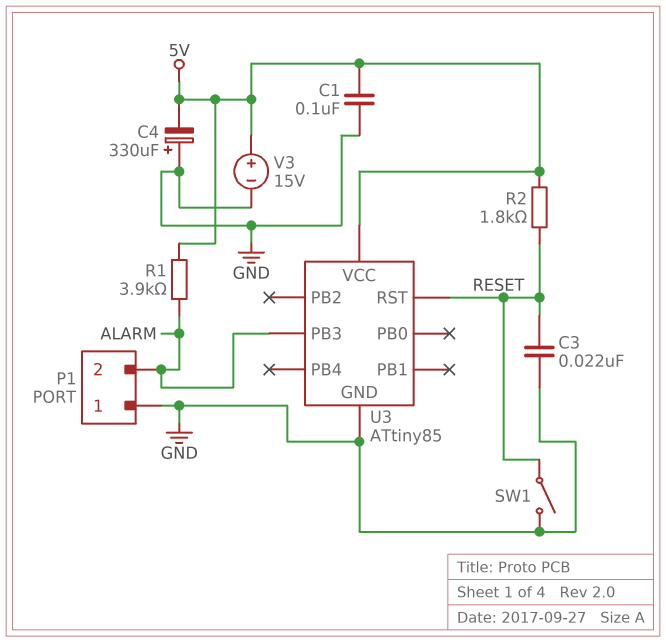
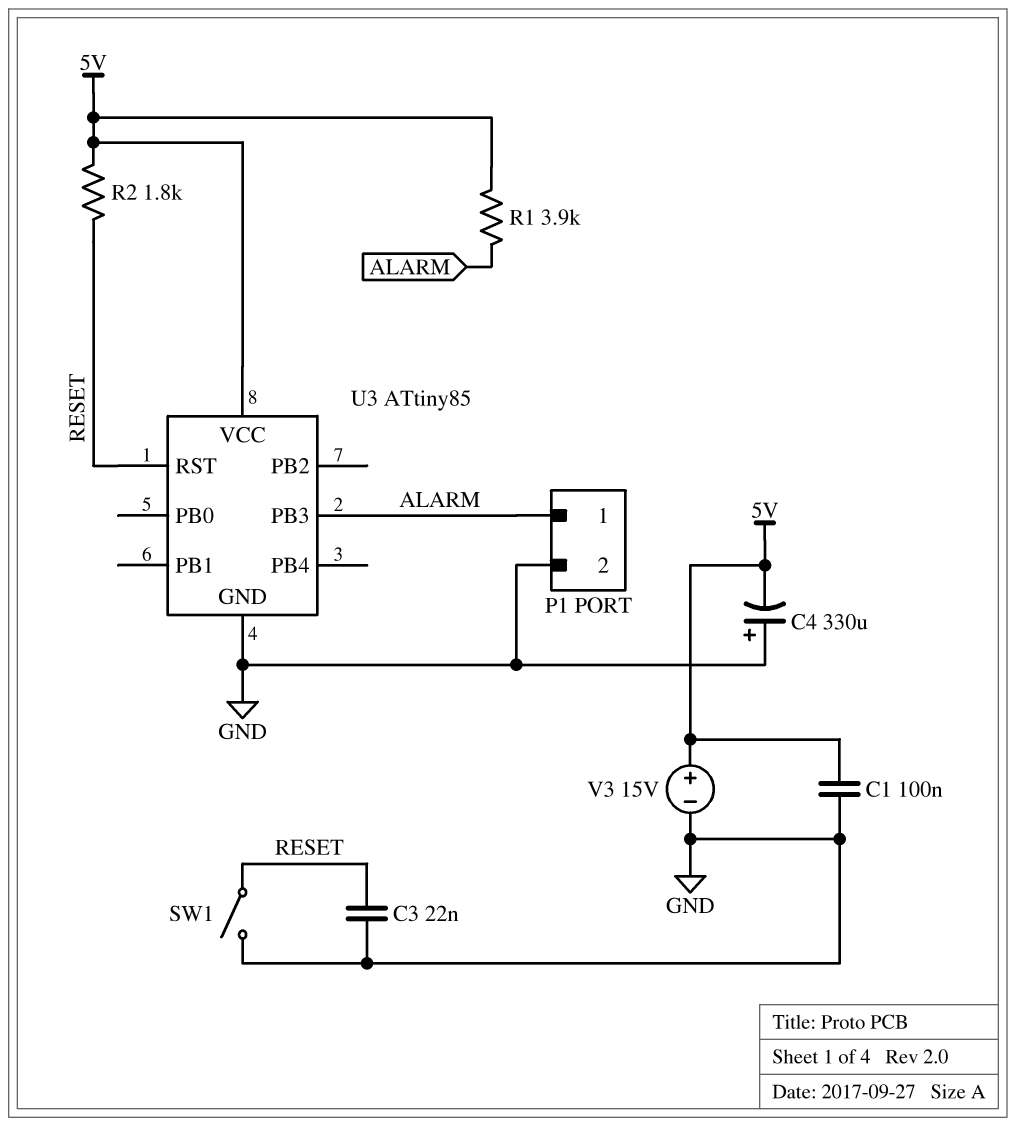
P1 pin 1: GND -> ALARM
P1 pin 2: ALARM -> GND

